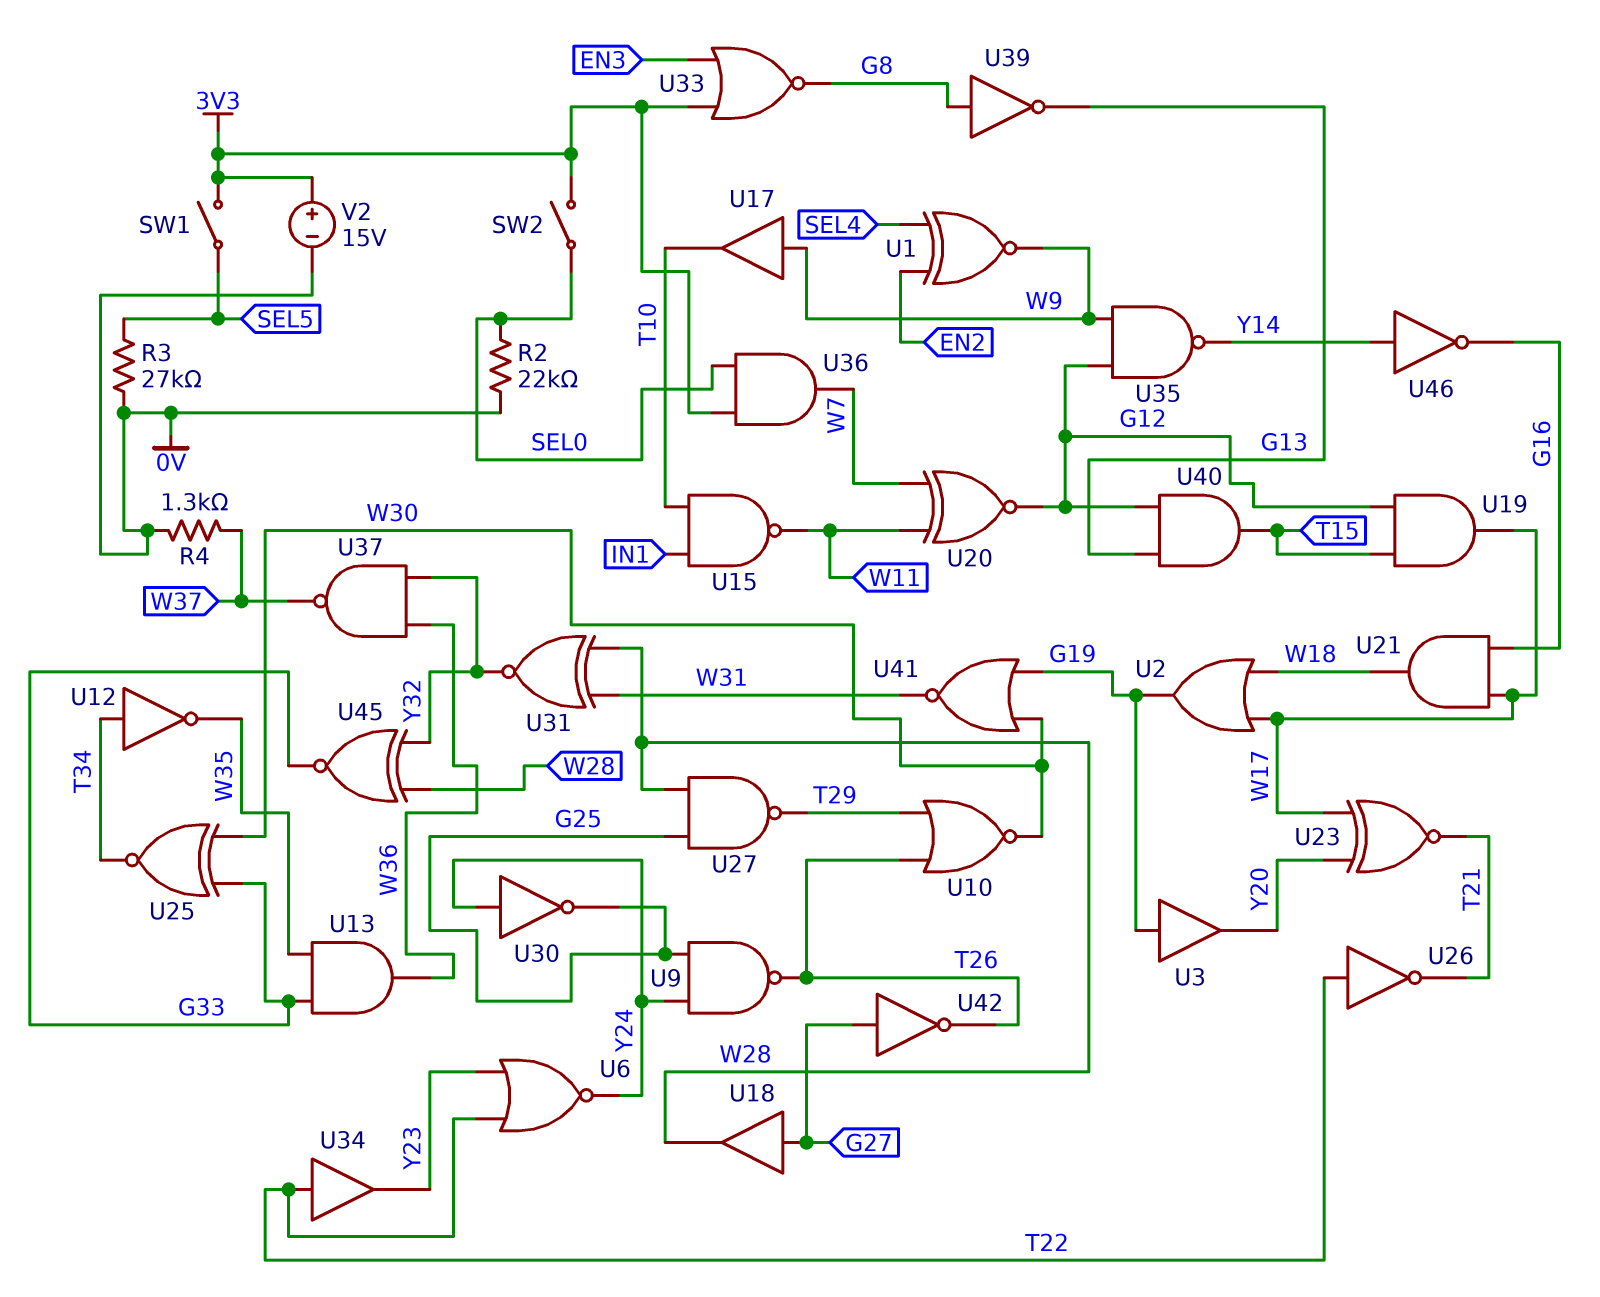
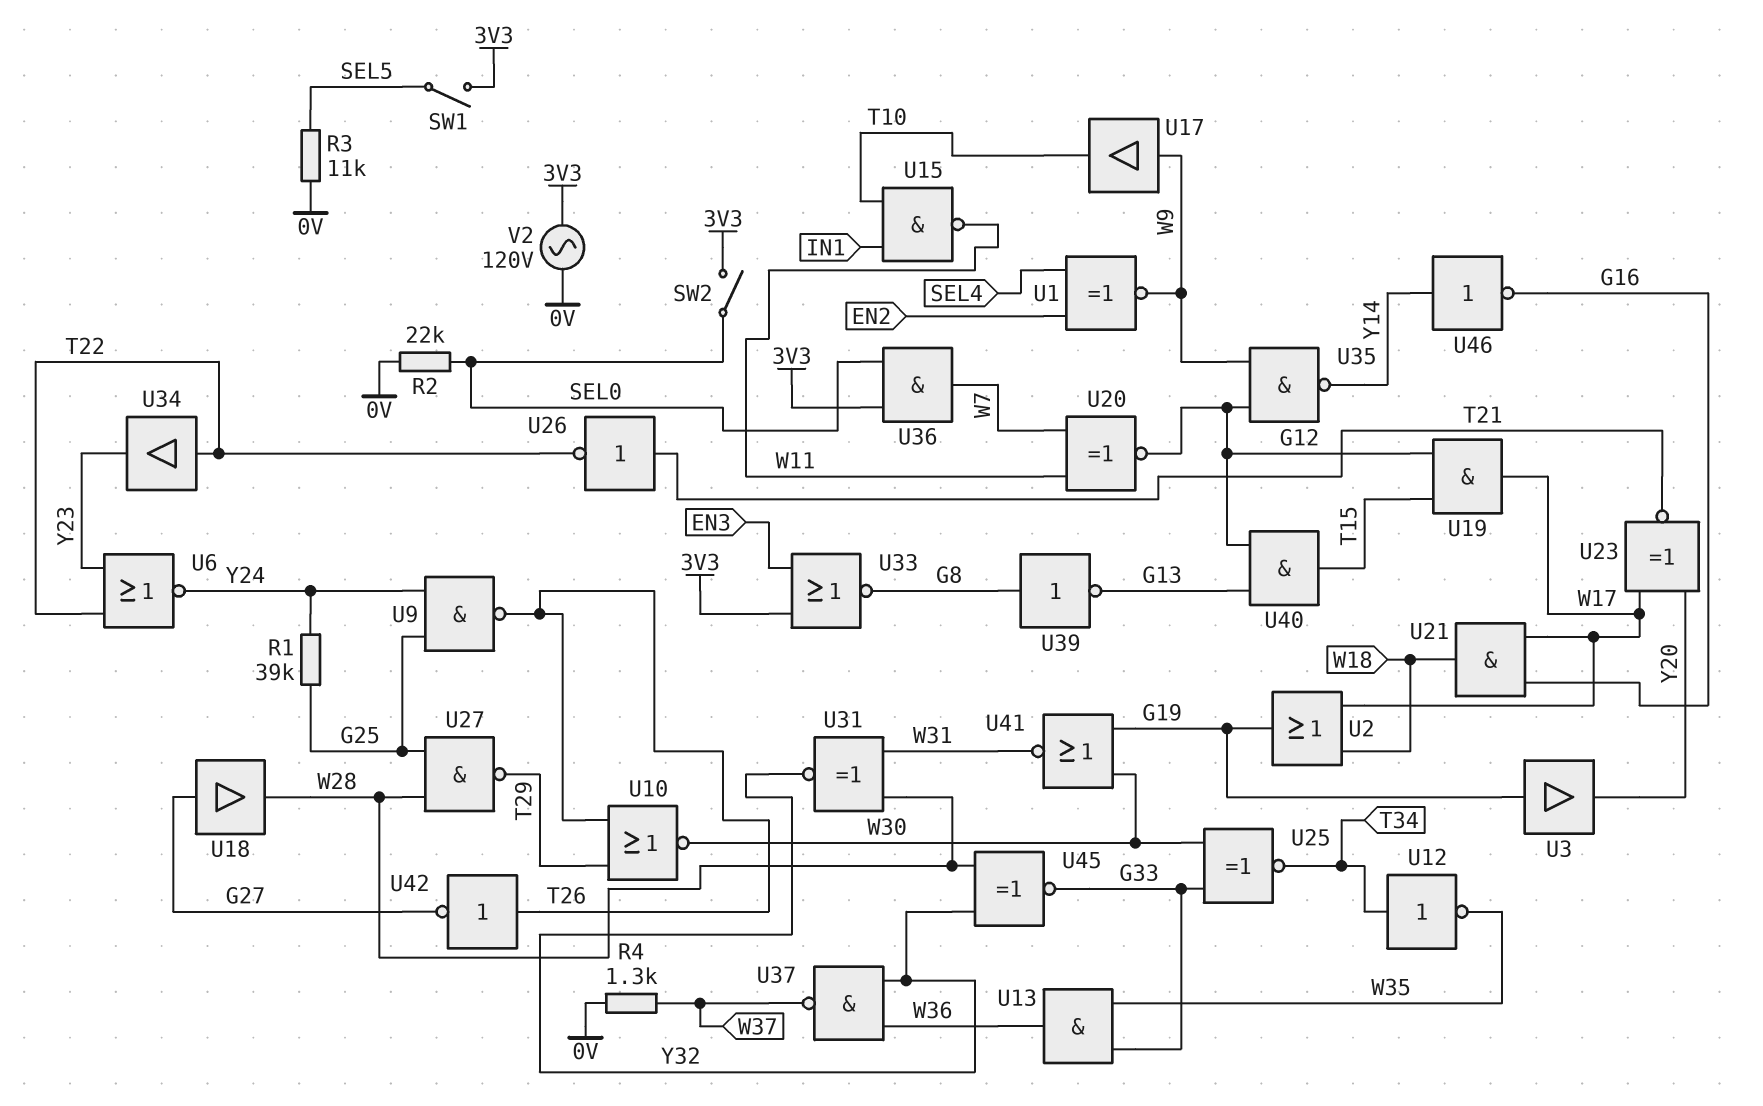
R1: none -> 39k (G25, Y24)
R3: 27k (0V, SEL5) -> 11k (0V, SEL5)
U26: NOT (in T22, out T21) -> NOT (in T21, out T22)
U30: NOT (in Y24, out G25) -> none
U42: NOT (in G27, out T26) -> NOT (in T26, out G27)
V2: 15V (plus 3V3, minus 0V) -> AC 120V (0V, 3V3)

